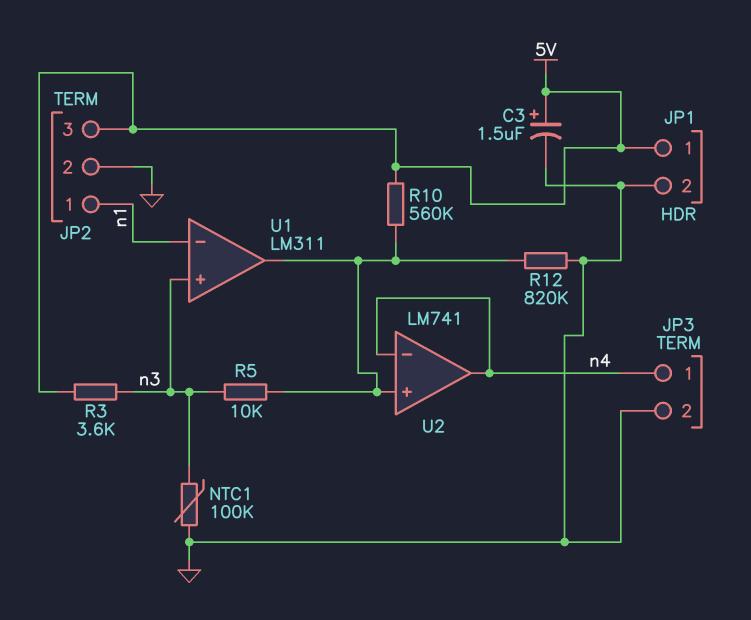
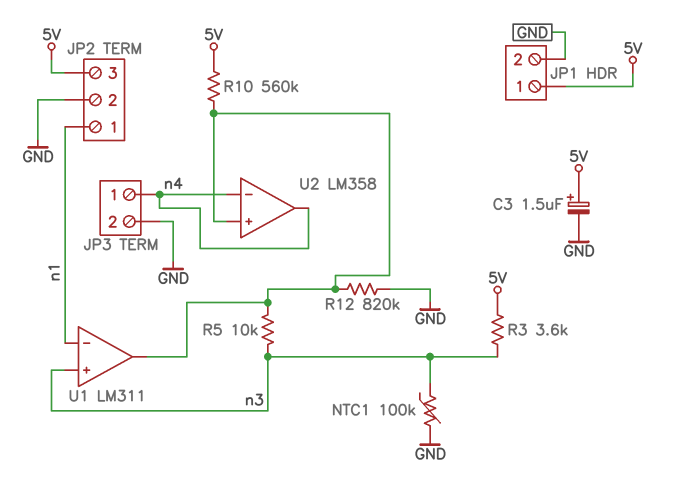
U2: LM741 -> LM358

